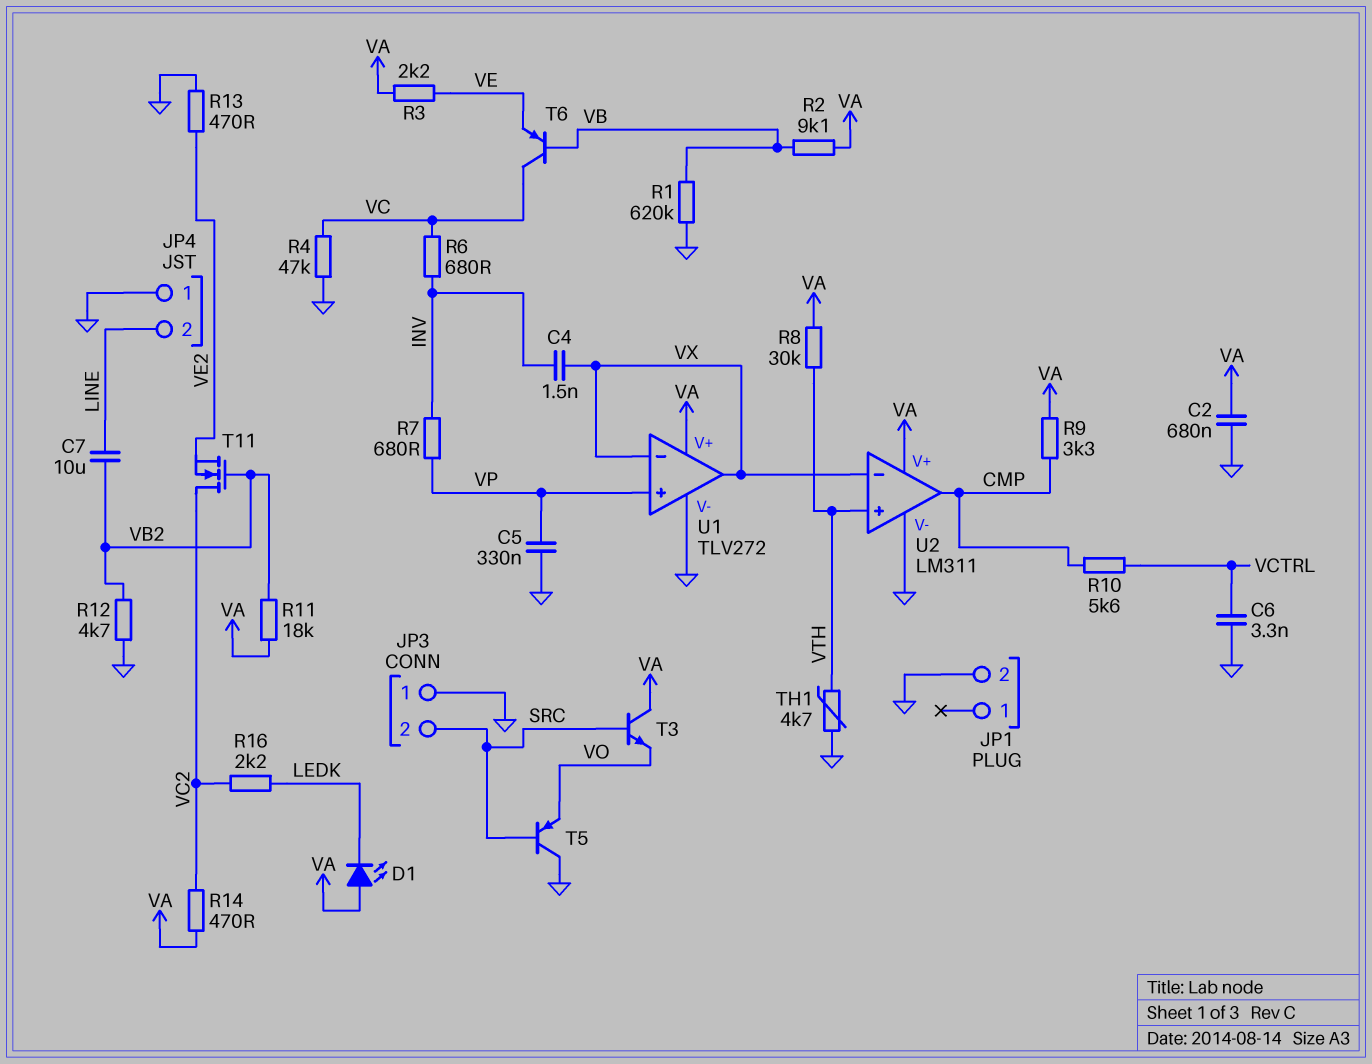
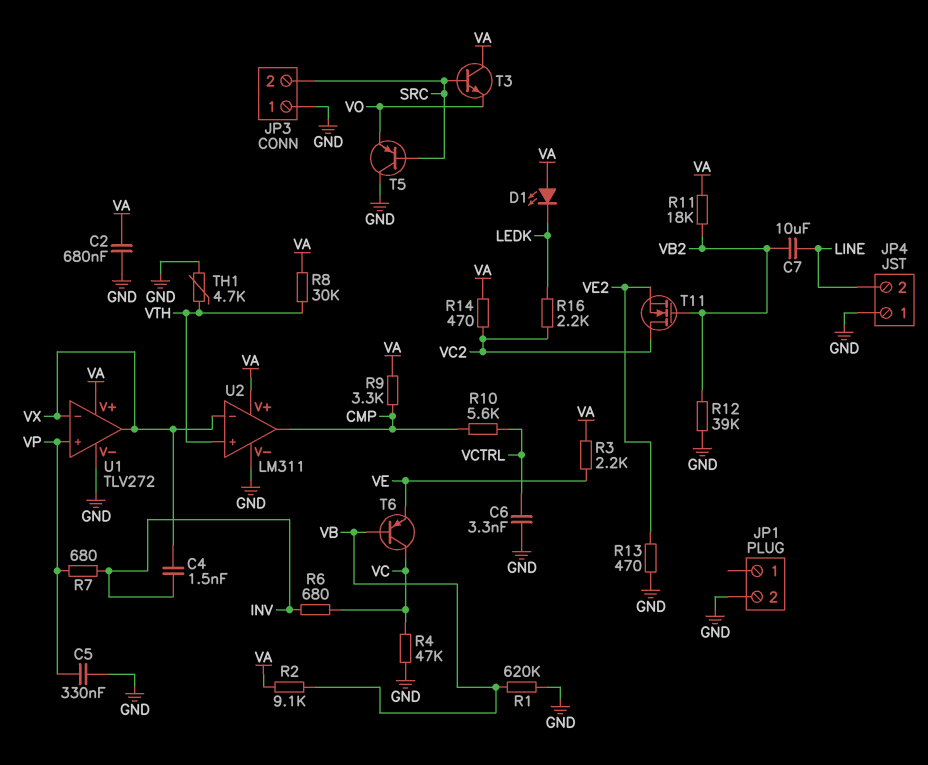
R12: 4.7k (GND, VB2) -> 39k (GND, VB2)

